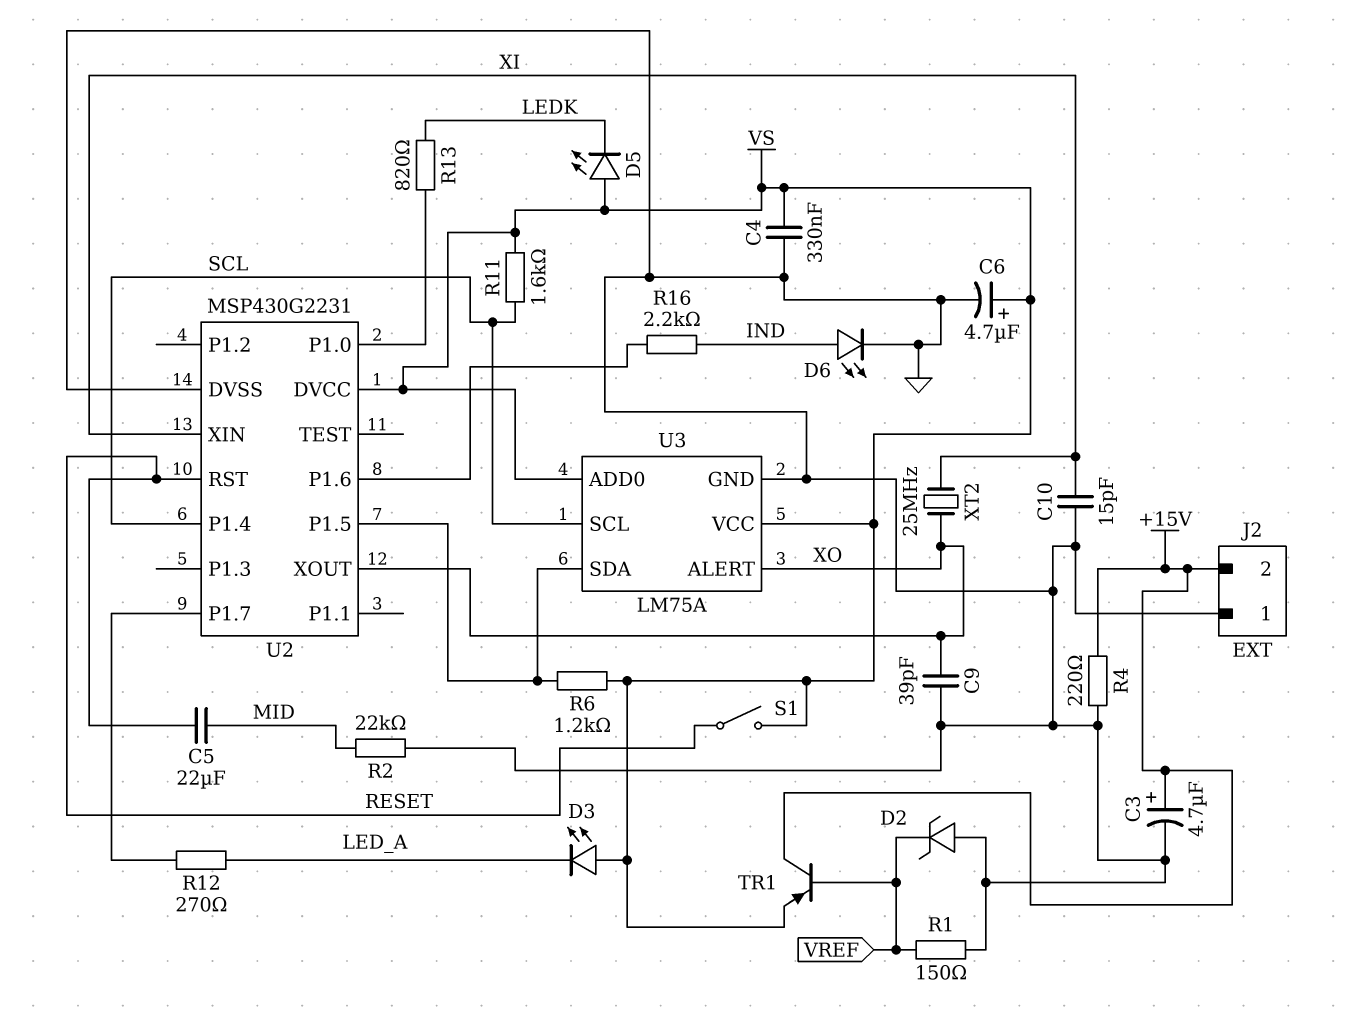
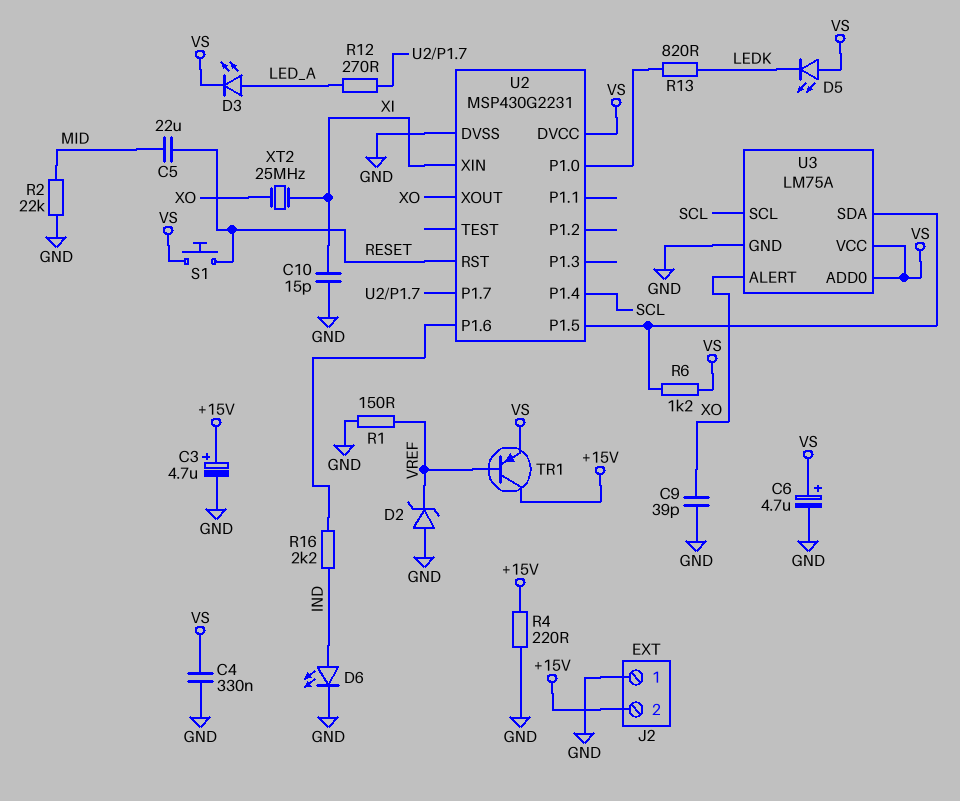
D3: LED (A VS, K LED_A) -> LED (A LED_A, K VS)
R11: 1.6k (SCL, VS) -> none
S1: switch (RESET, VS) -> button (RESET, VS)

